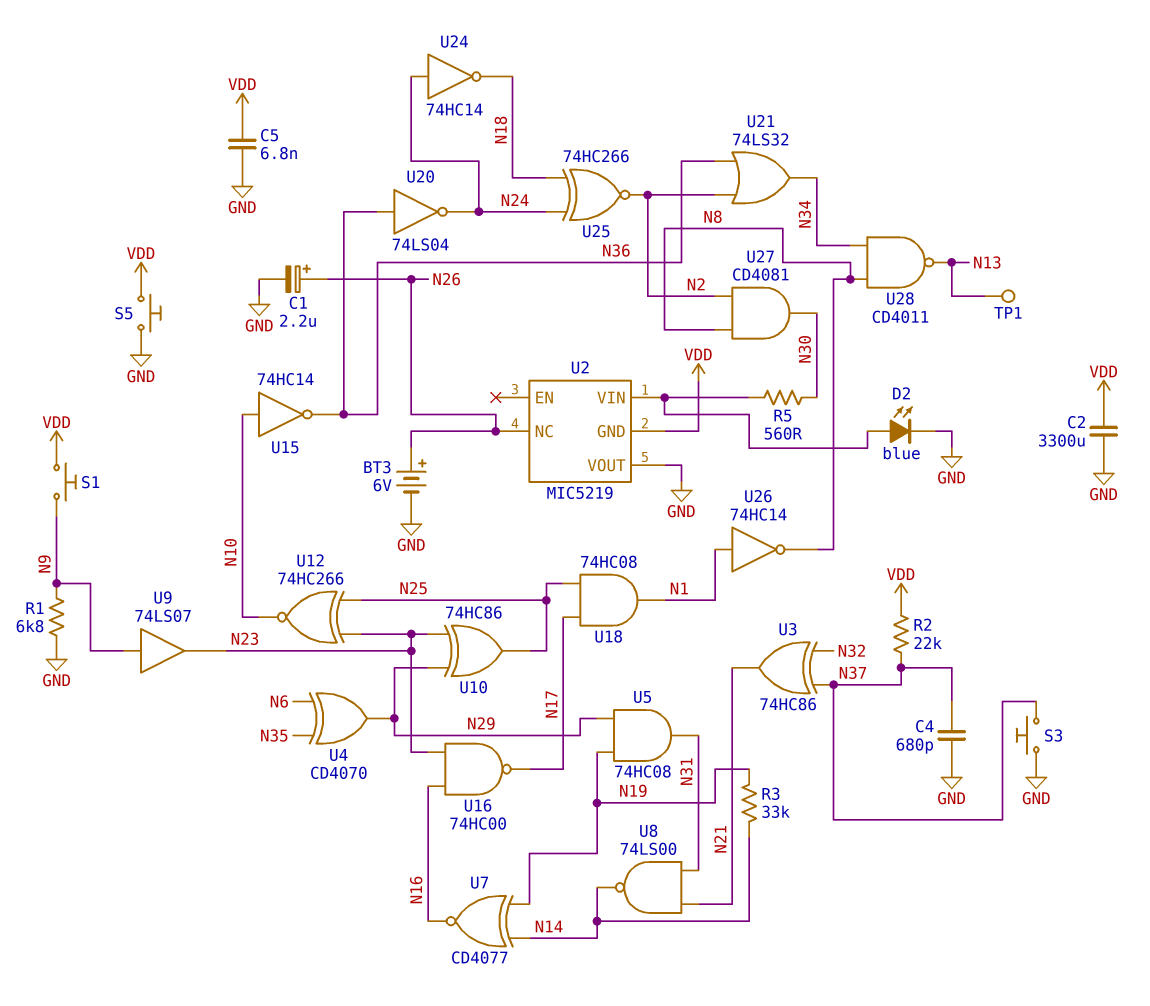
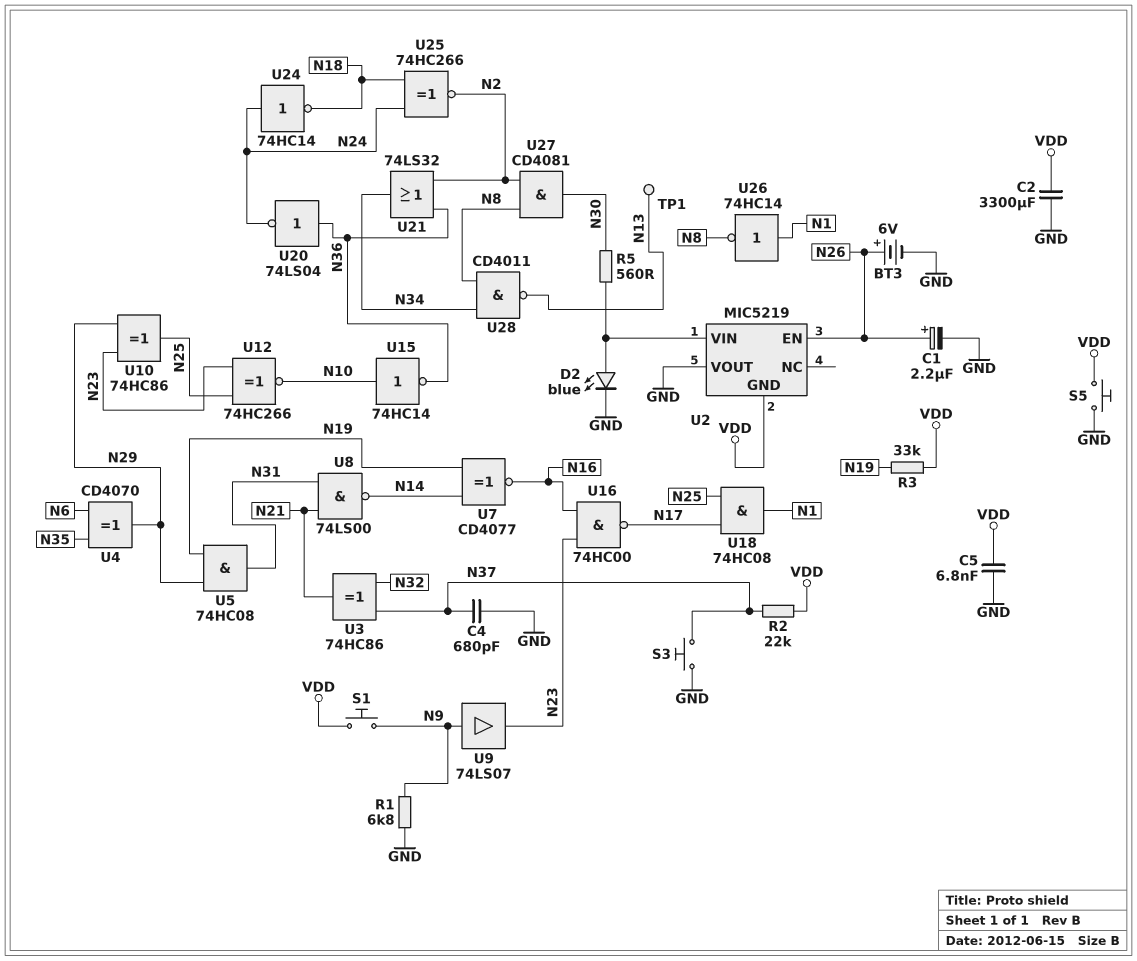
R3: 33k (N14, N19) -> 33k (N19, VDD)
U2 pin EN: none -> N26
U2 pin NC: N26 -> none

